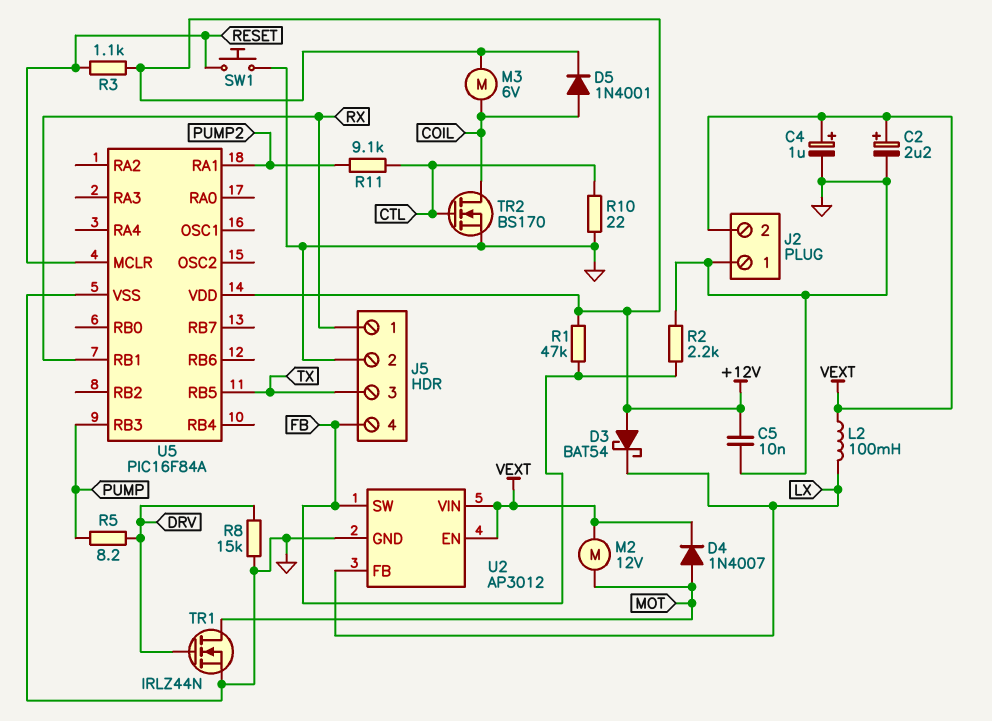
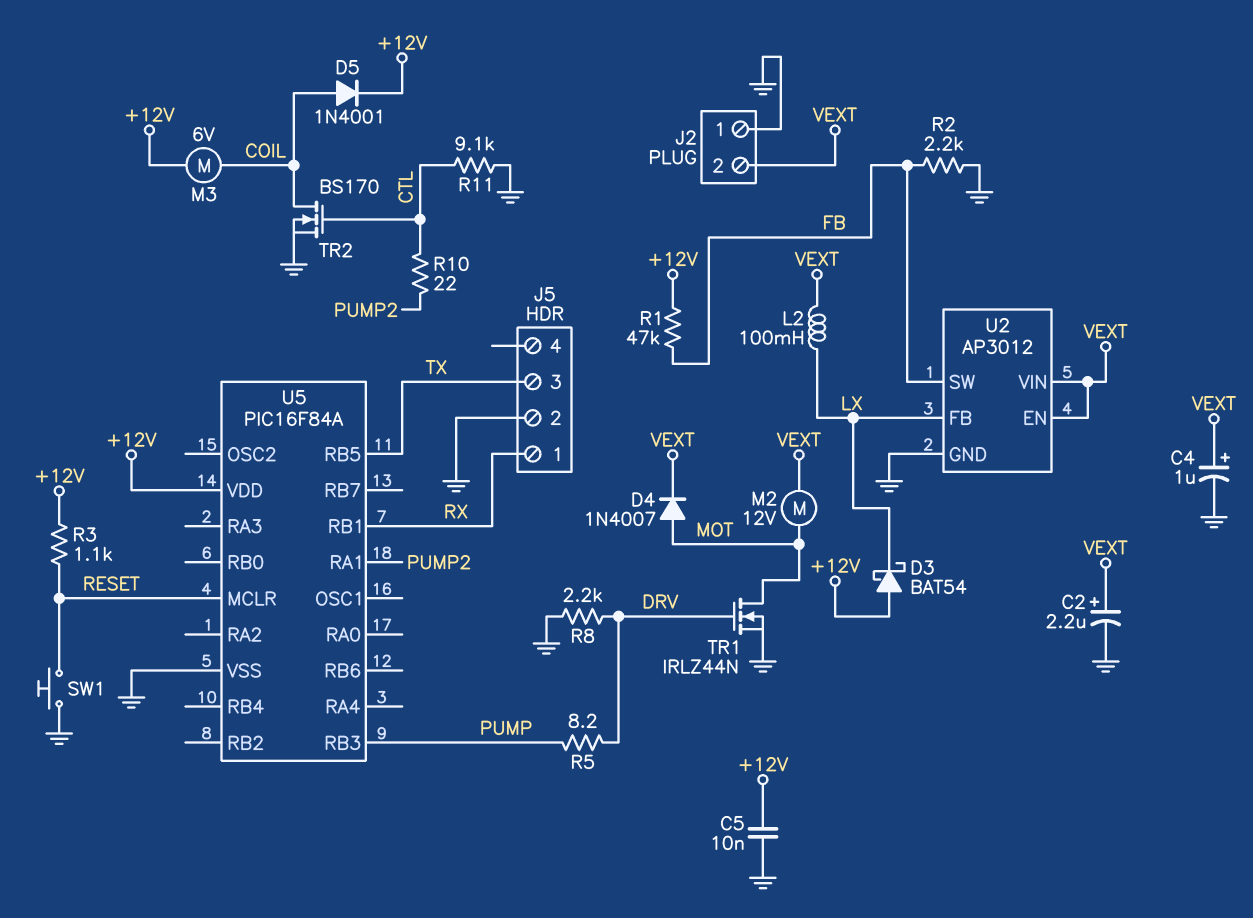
J5 pin 4: FB -> none
R8: 15k (DRV, GND) -> 2.2k (DRV, GND)
R10: 22 (CTL, GND) -> 22 (CTL, PUMP2)
R11: 9.1k (CTL, PUMP2) -> 9.1k (CTL, GND)

